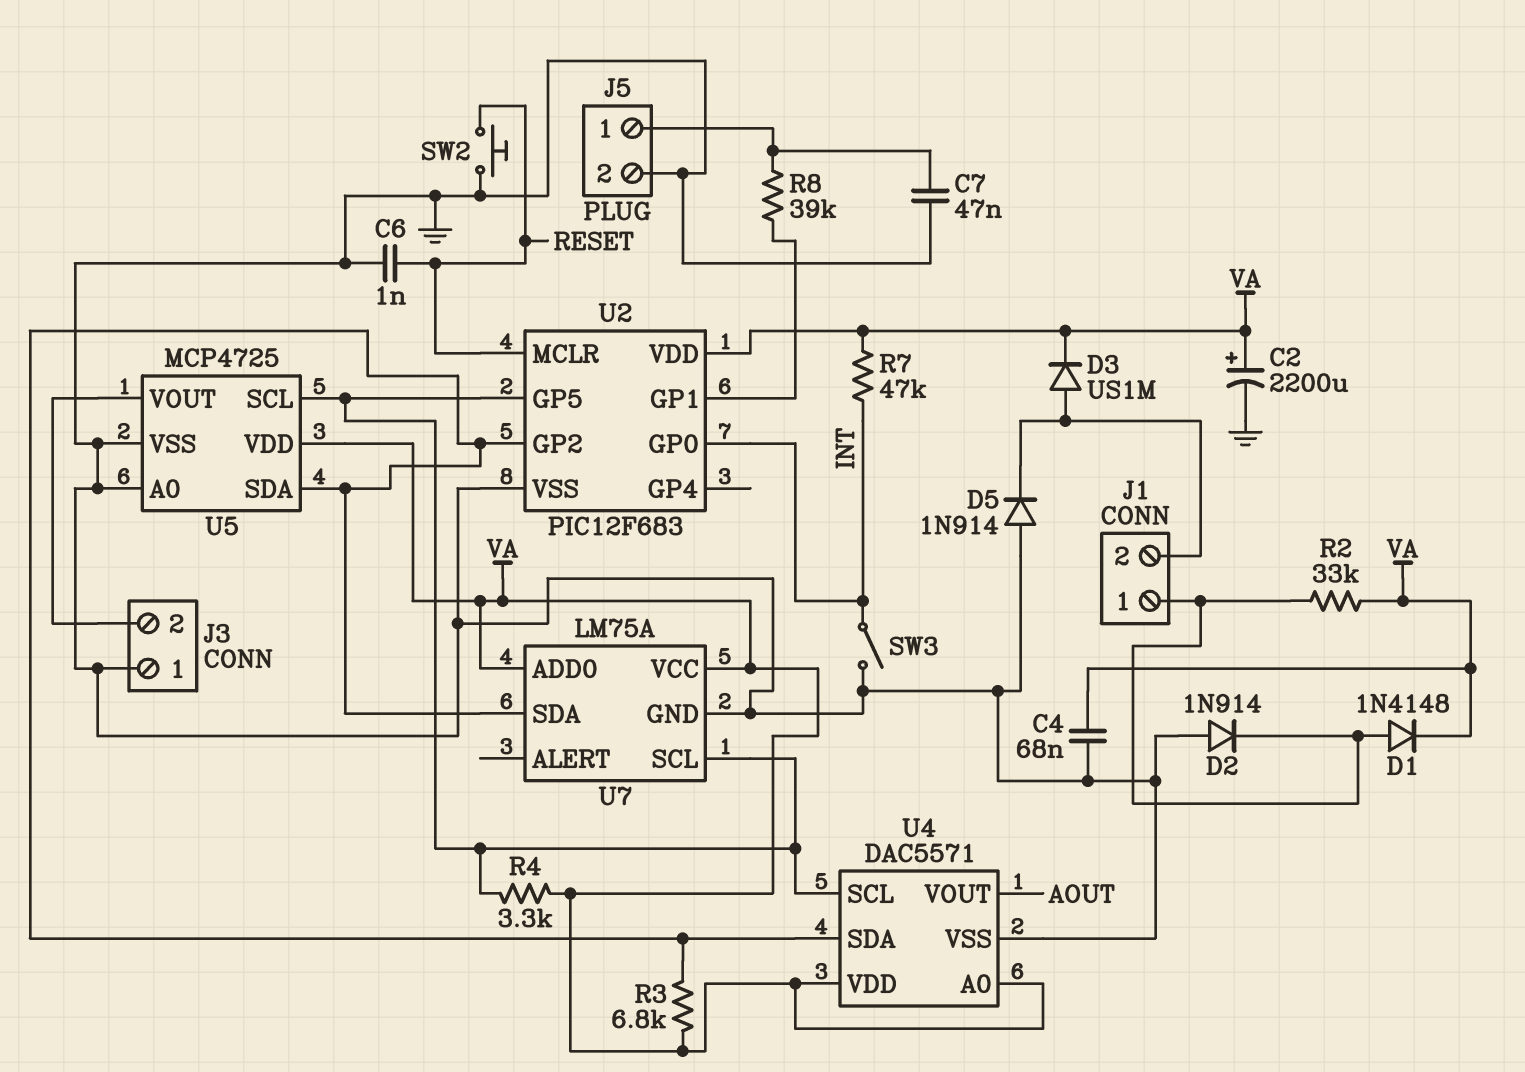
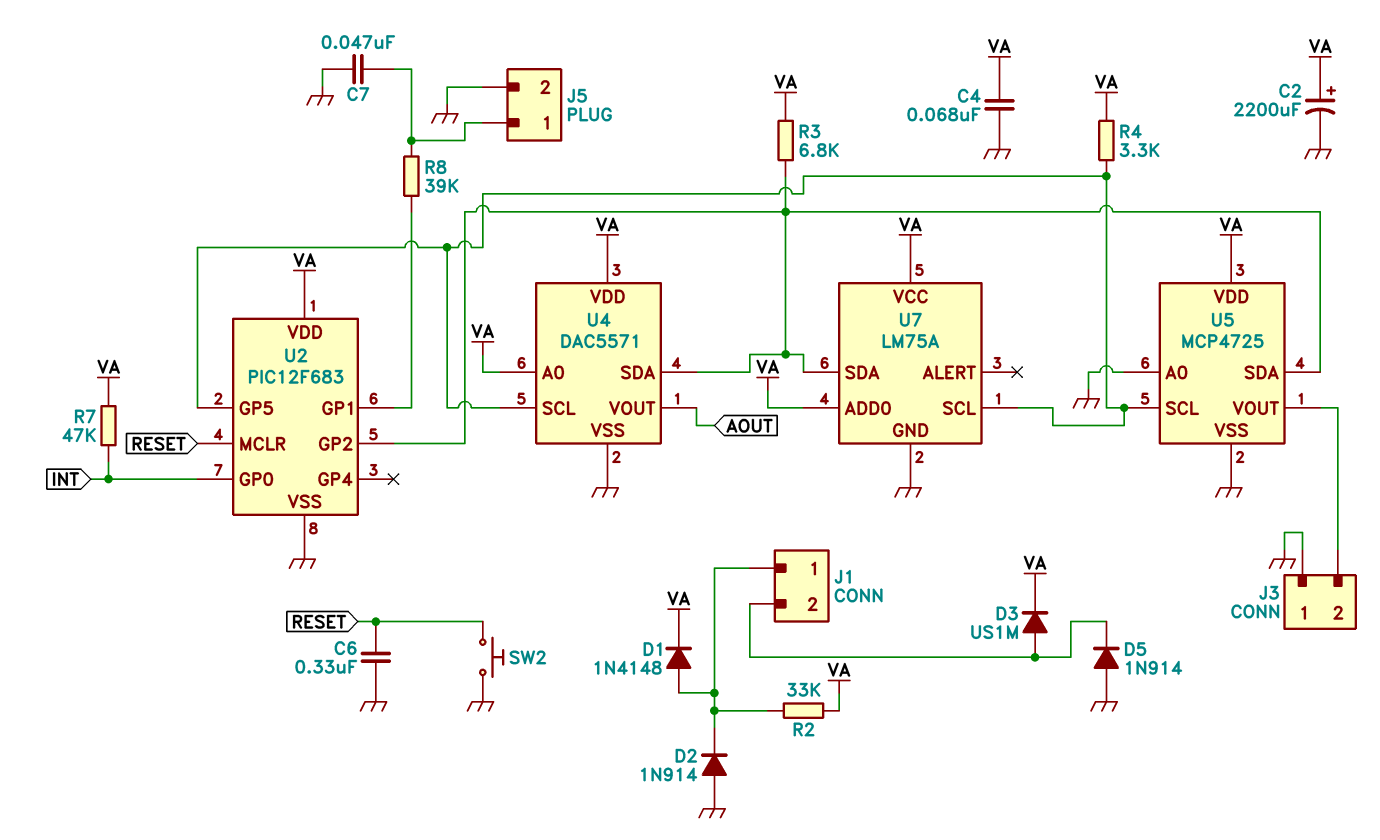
C6: 1nF (GND, RESET) -> 330nF (GND, RESET)
SW3: switch (GND, INT) -> none

